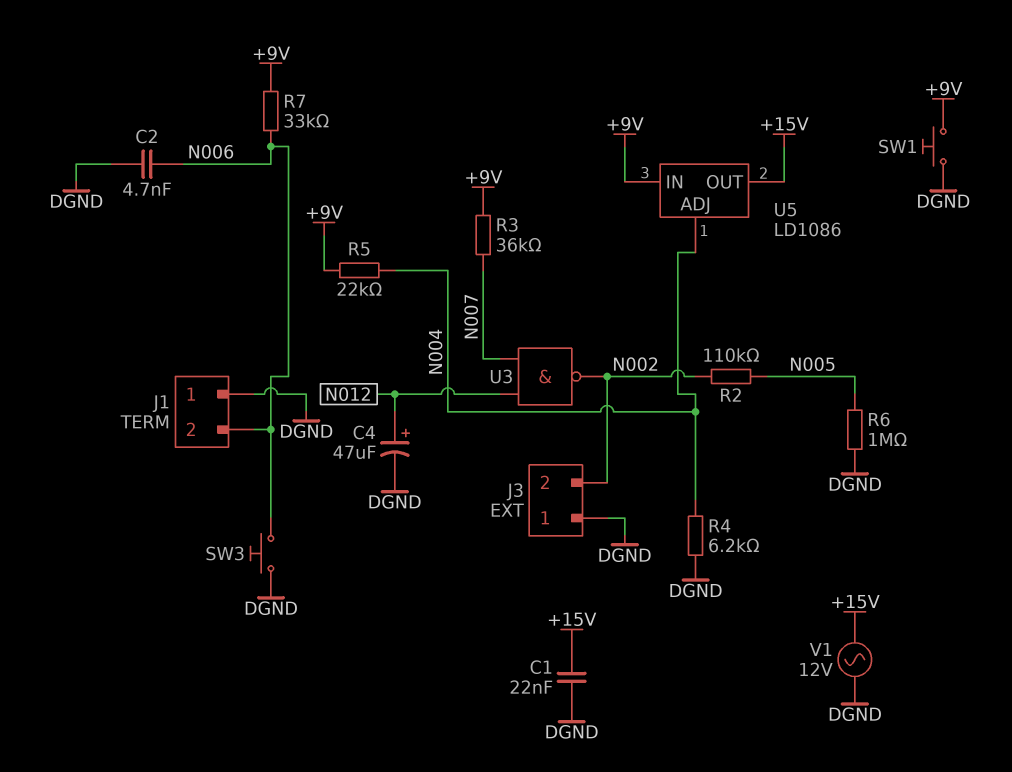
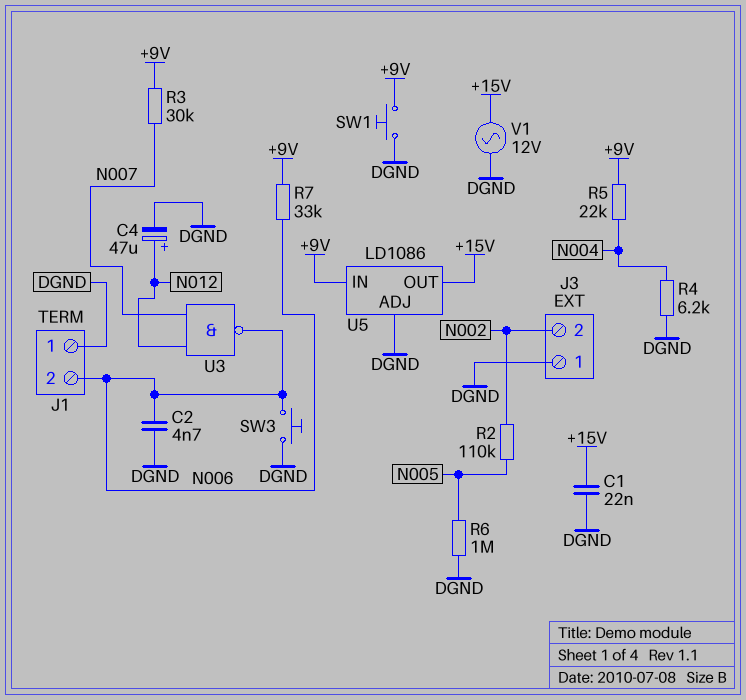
R3: 36k (+9V, N007) -> 30k (+9V, N007)
U3: NAND (in N007, in N012, out N002) -> NAND (in N007, in N012, out N006)
U5 pin ADJ: N004 -> DGND

